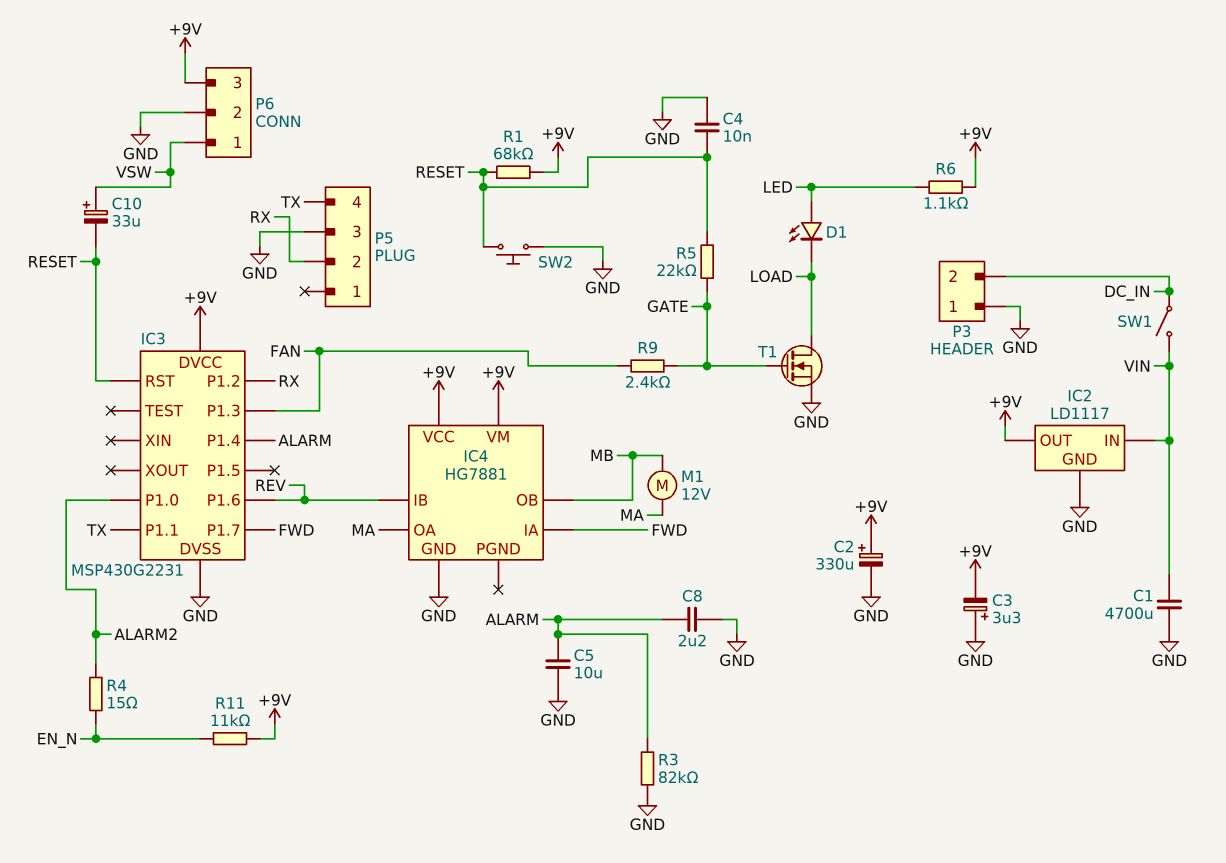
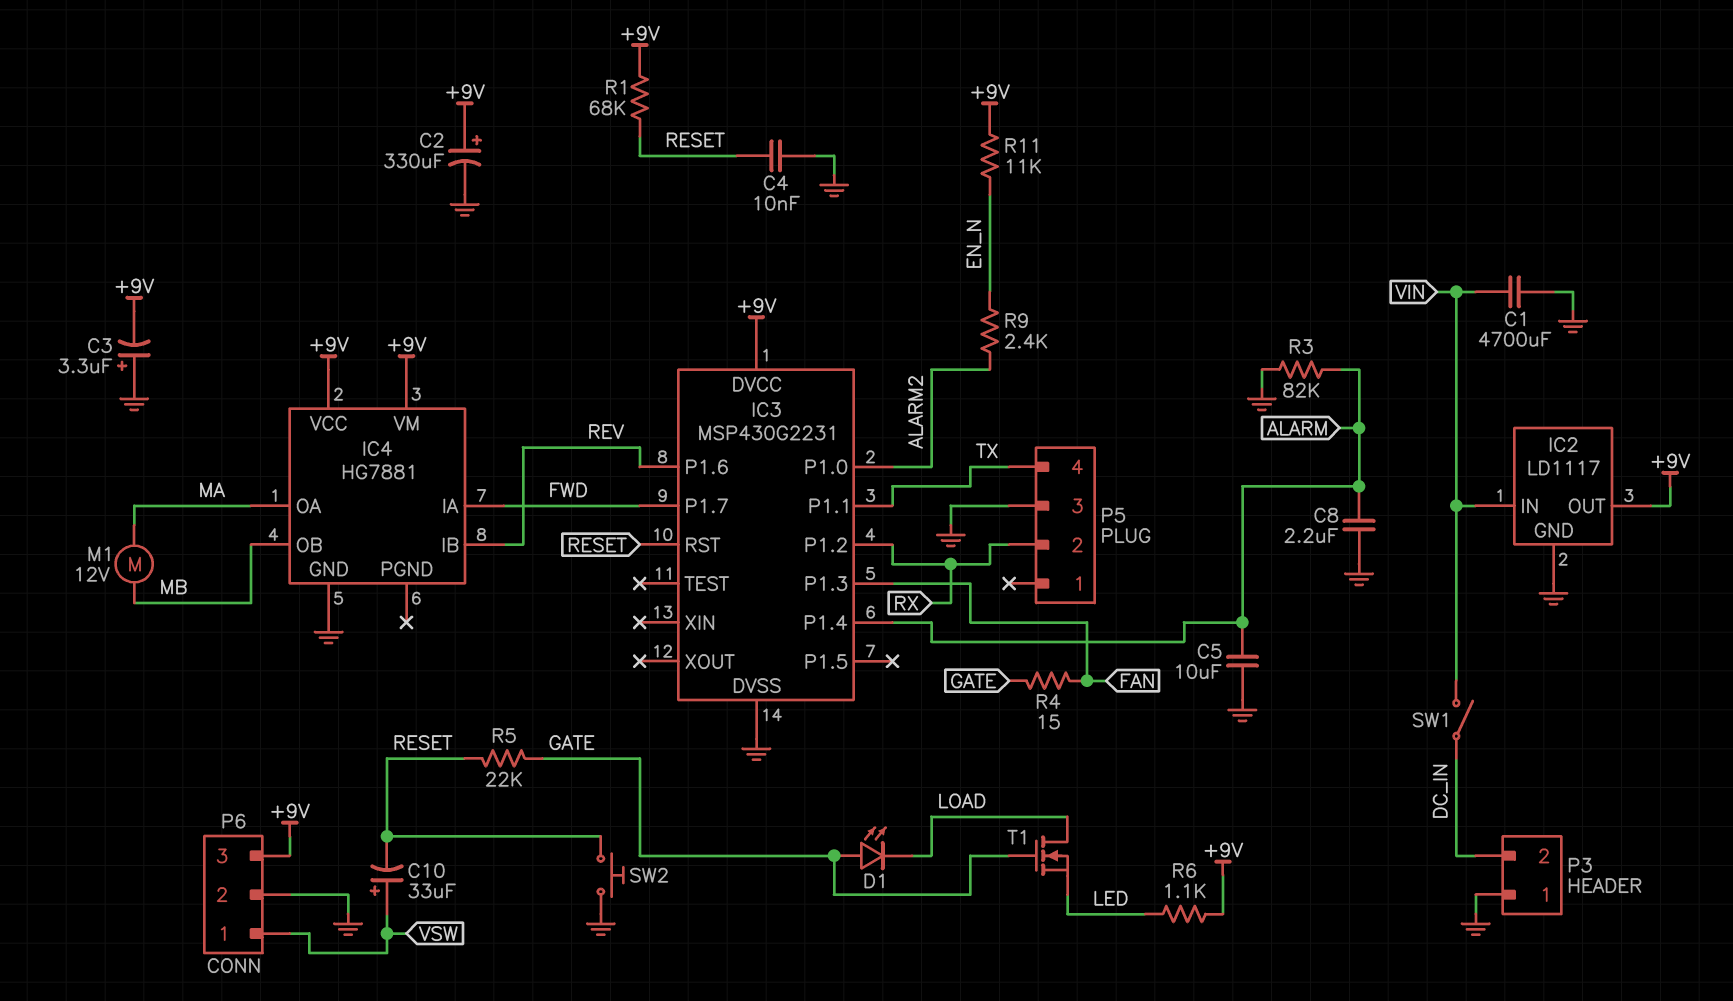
D1: LED (A LED, K LOAD) -> LED (A GATE, K LOAD)
R4: 15 (ALARM2, EN_N) -> 15 (FAN, GATE)
R9: 2.4k (FAN, GATE) -> 2.4k (ALARM2, EN_N)
T1: NMOS (G GATE, D LOAD, S GND) -> NMOS (G GATE, D LOAD, S LED)

